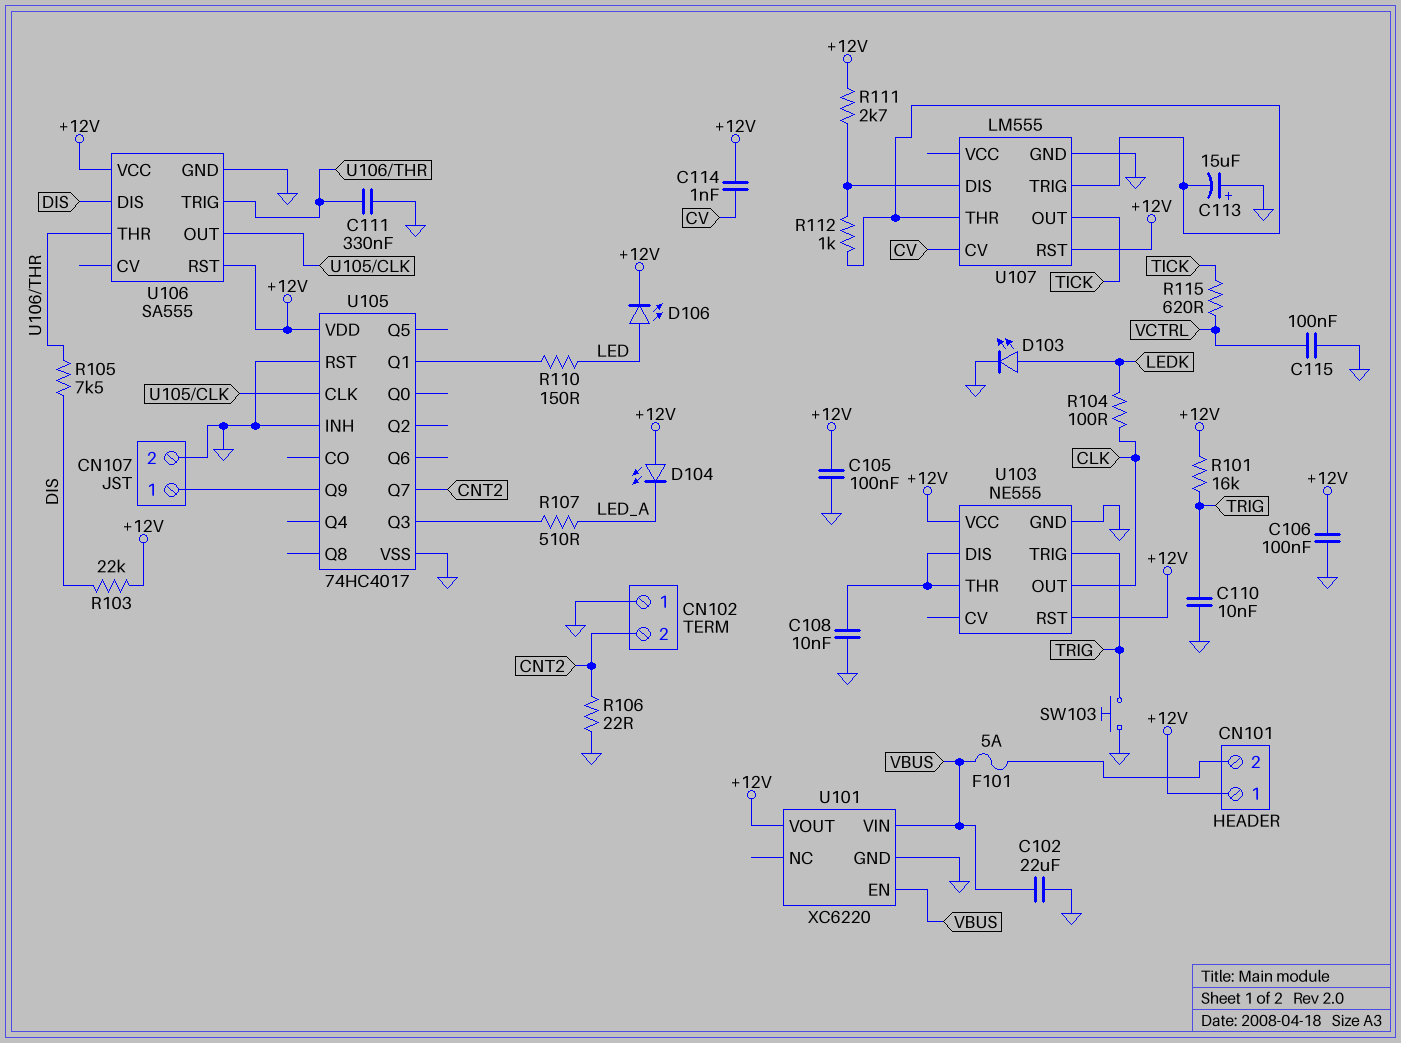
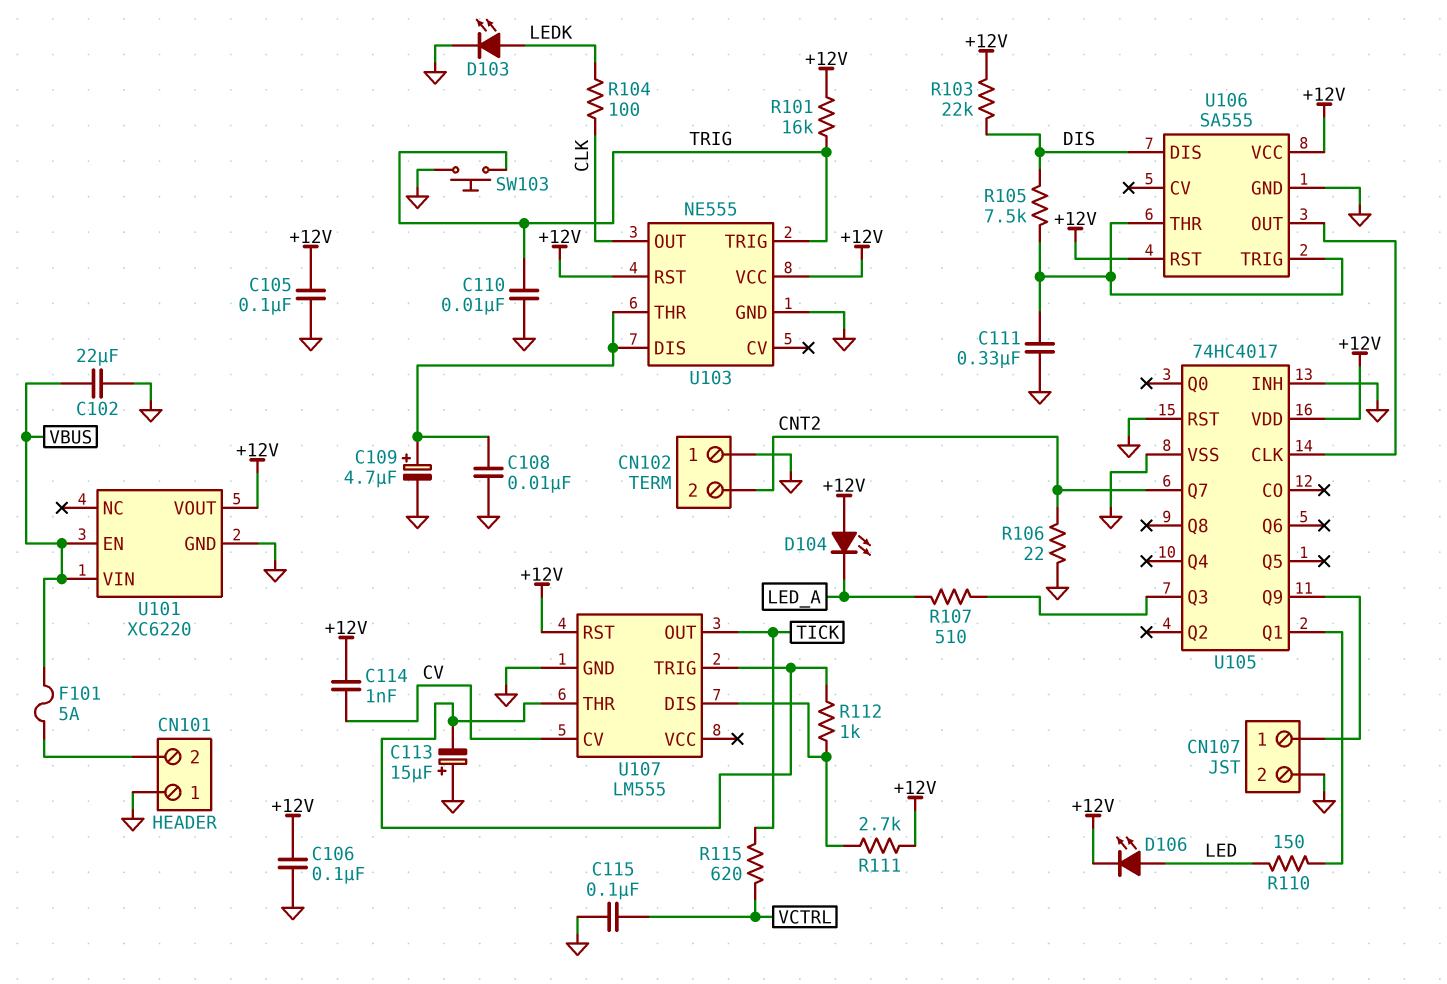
C109: none -> 4.7uF (plus U103/DIS, minus GND)
CN101 pin 1: +12V -> GND

